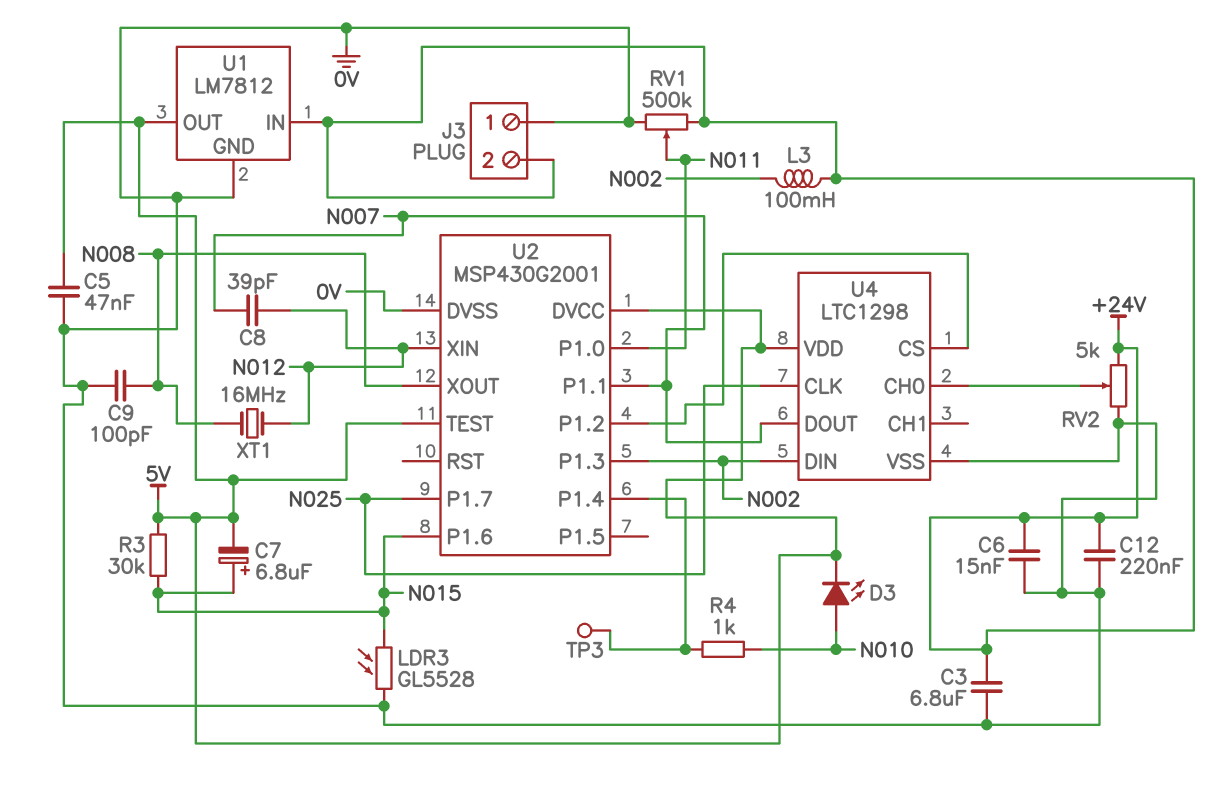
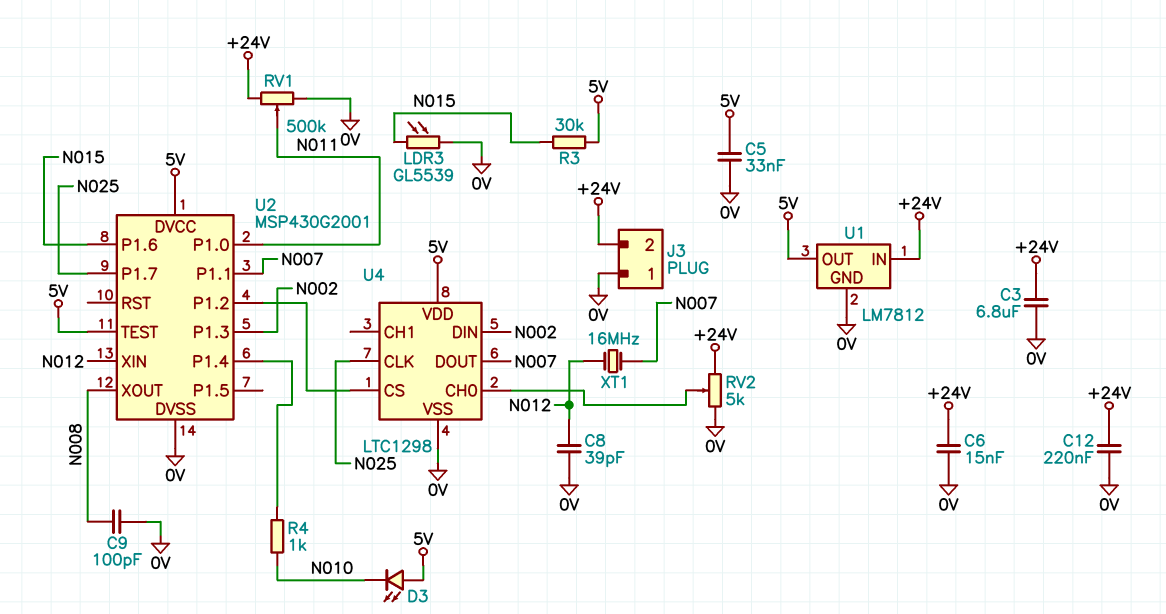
C5: 47nF (0V, 5V) -> 33nF (0V, 5V)
C7: 6.8uF (plus N015, minus 5V) -> none
C8: 39pF (N007, N012) -> 39pF (0V, N012)
D3: LED (A N010, K 5V) -> LED (A 5V, K N010)
L3: 100mH (+24V, N002) -> none
LDR3: GL5528 (0V, N015) -> GL5539 (0V, N015)
TP3: test point (U2/P1.4) -> none
XT1: 16MHz (N008, N012) -> 16MHz (N007, N012)

